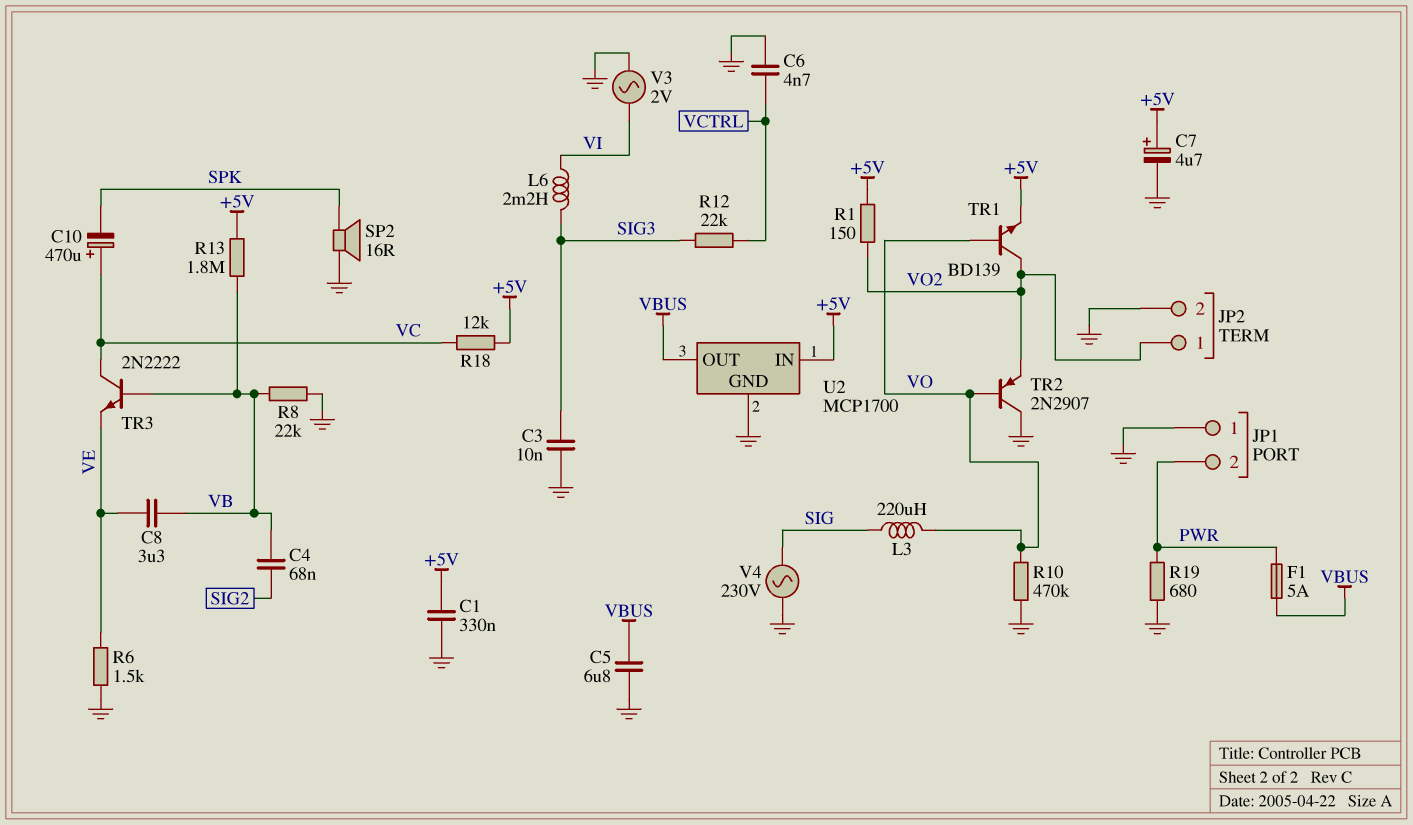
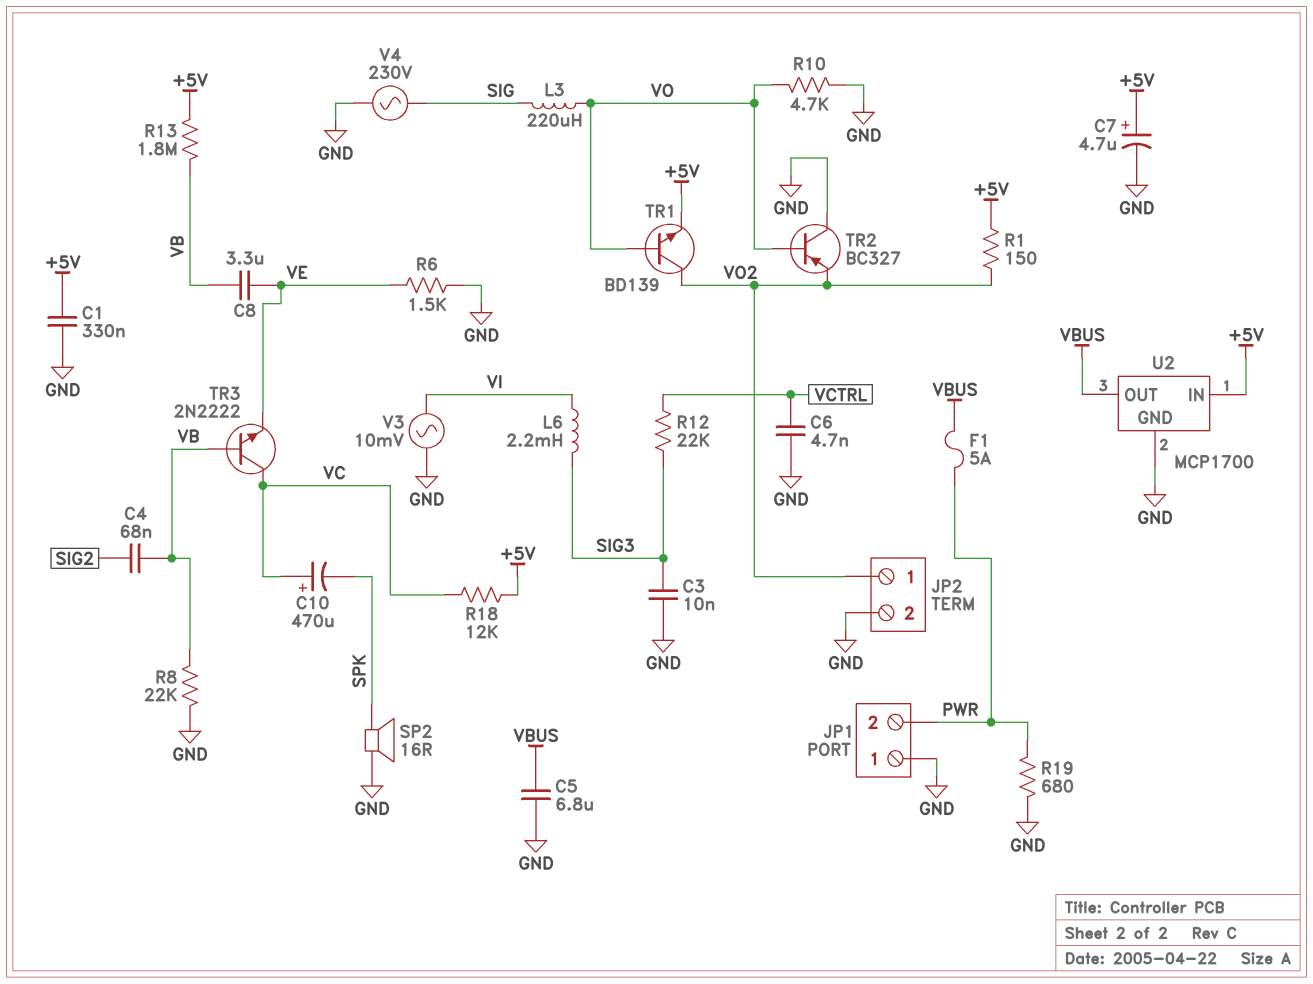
R10: 470k (GND, VO) -> 4.7k (GND, VO)
TR2: PNP 2N2907 (B VO, C GND, E VO2) -> PNP BC327 (B VO, C GND, E VO2)
V3: AC 2V (GND, VI) -> AC 10mV (GND, VI)

